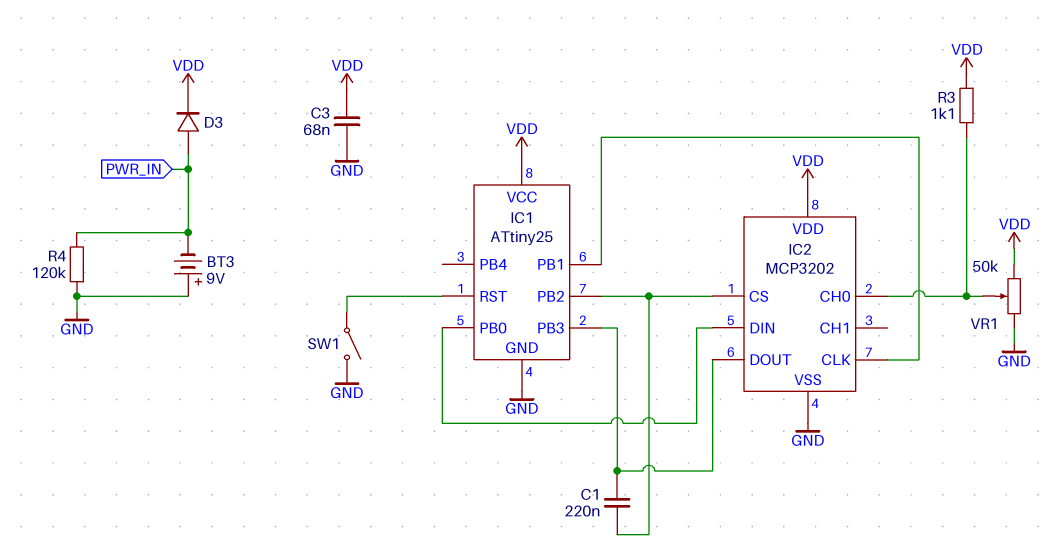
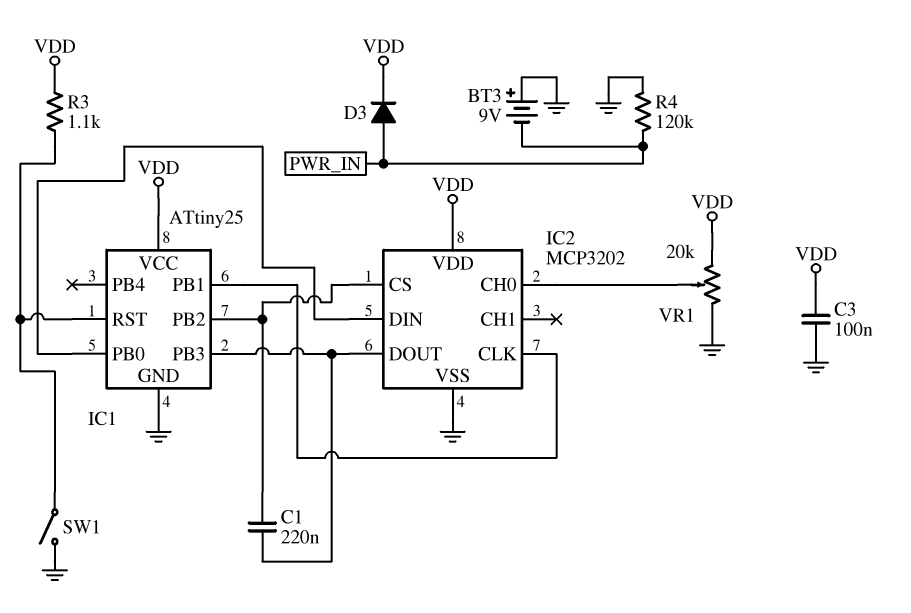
C3: 68nF (GND, VDD) -> 100nF (GND, VDD)
R3: 1.1k (IC2/CH0, VDD) -> 1.1k (IC1/RST, VDD)
VR1: 50k (GND, VDD, wiper IC2/CH0) -> 20k (GND, VDD, wiper IC2/CH0)

